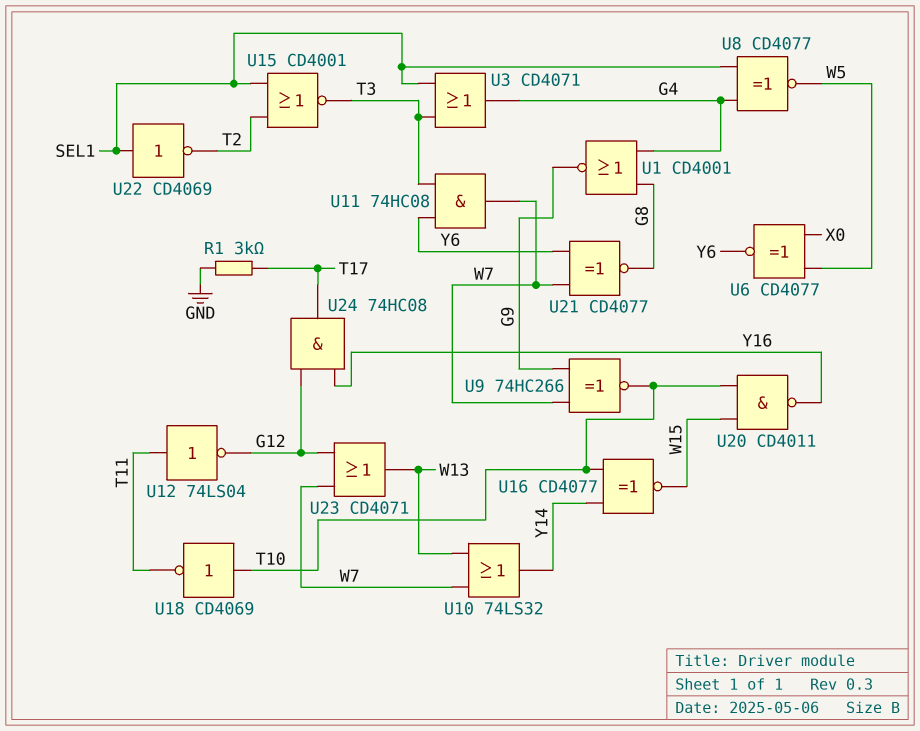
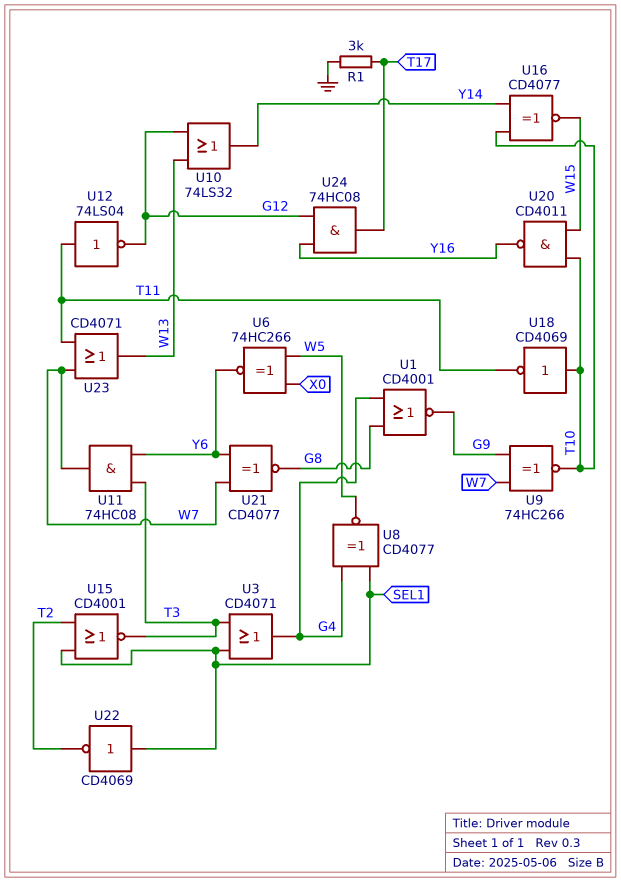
U6: XNOR CD4077 (in W5, in X0, out Y6) -> XNOR 74HC266 (in W5, in X0, out Y6)
U10: OR 74LS32 (in W7, in W13, out Y14) -> OR 74LS32 (in G12, in W13, out Y14)
U23: OR CD4071 (in G12, in W7, out W13) -> OR CD4071 (in T11, in W7, out W13)

